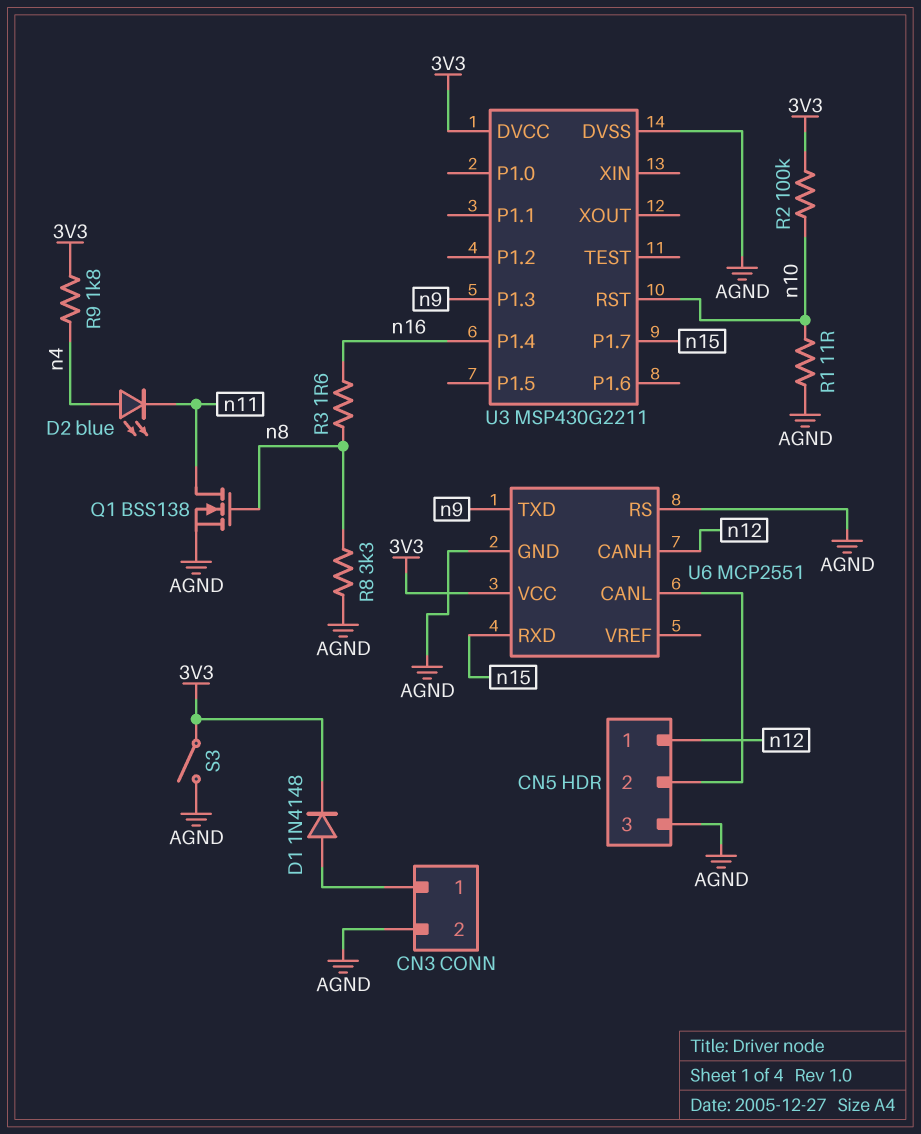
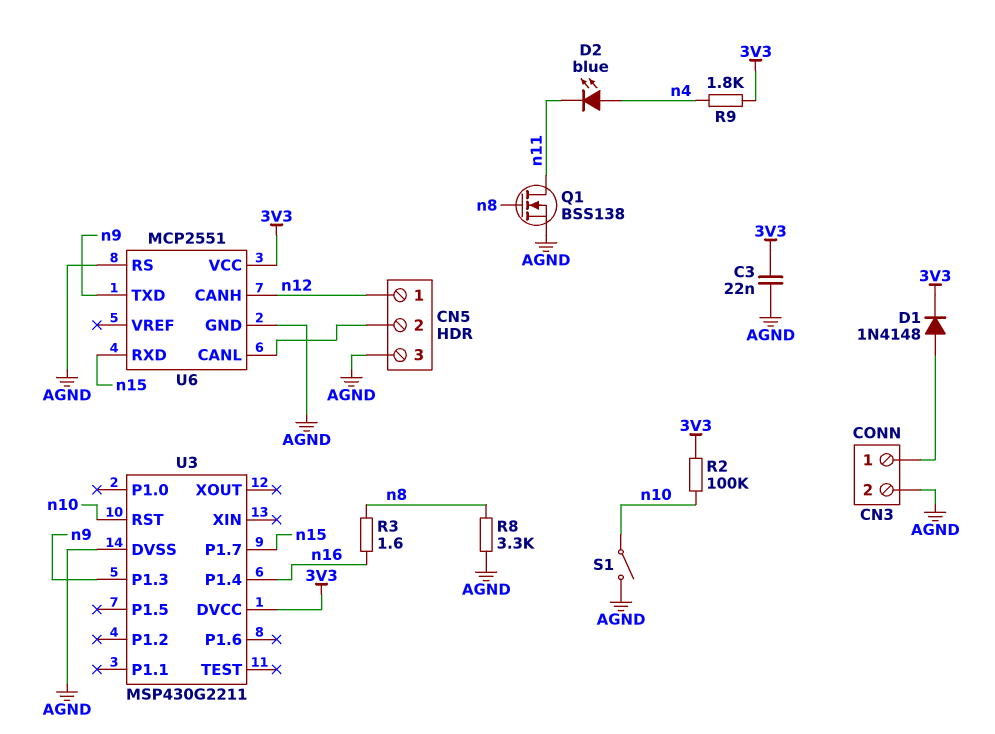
C3: none -> 22nF (3V3, AGND)
R1: 11 (AGND, n10) -> none
S1: none -> switch (AGND, n10)
S3: switch (3V3, AGND) -> none

